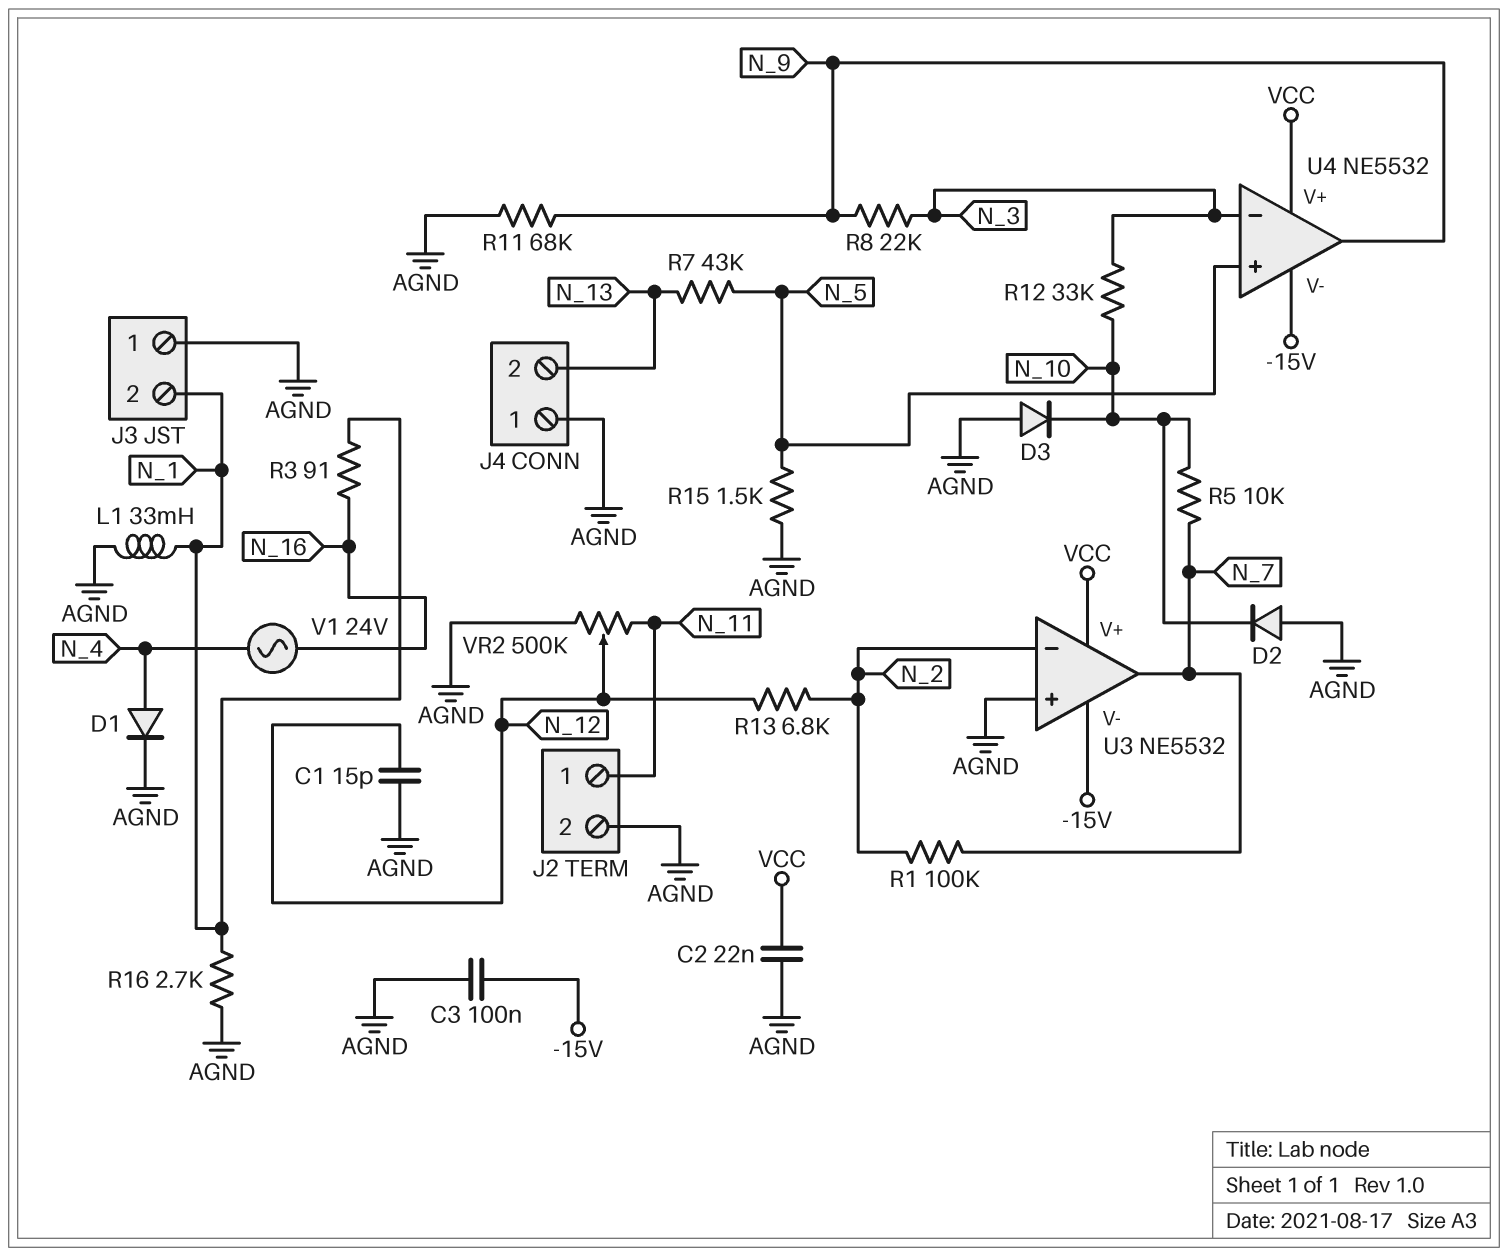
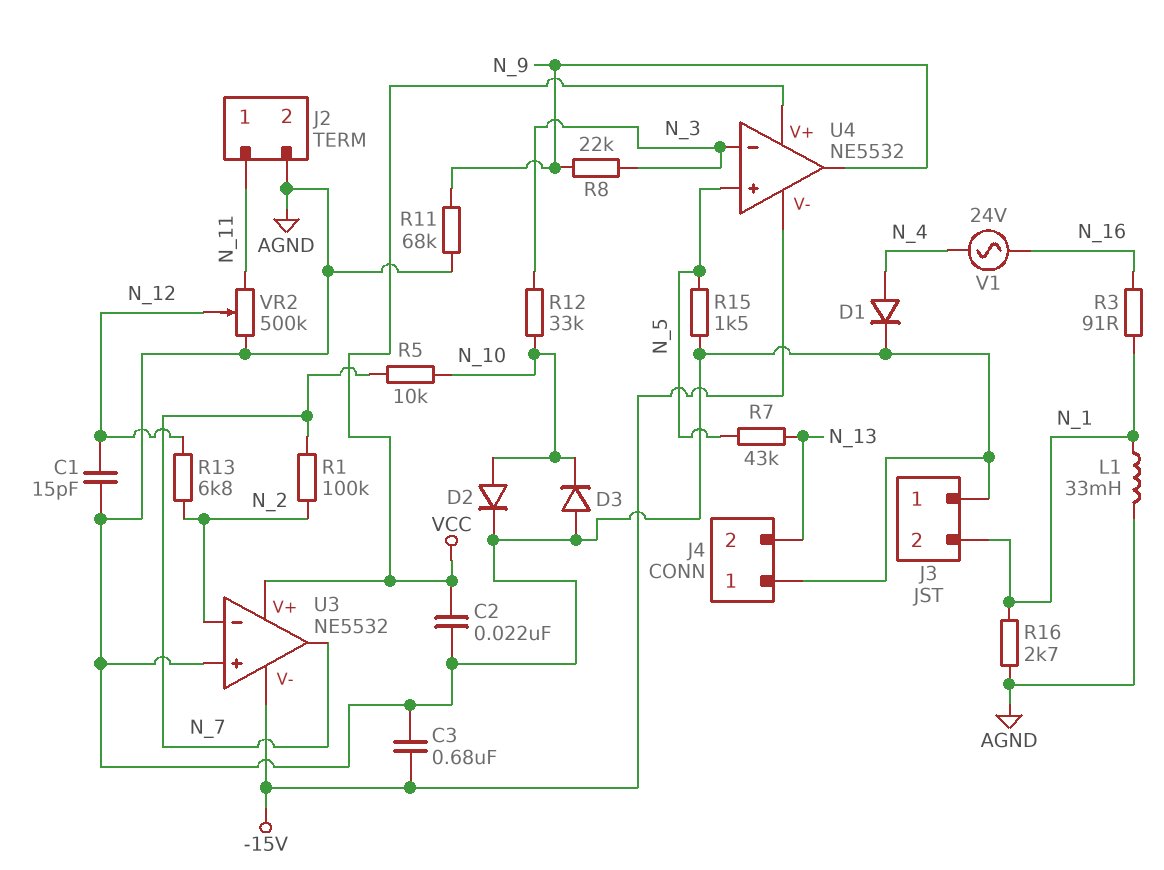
C3: 100nF (-15V, AGND) -> 680nF (-15V, AGND)
D2: diode (A AGND, K N_10) -> diode (A N_10, K AGND)

